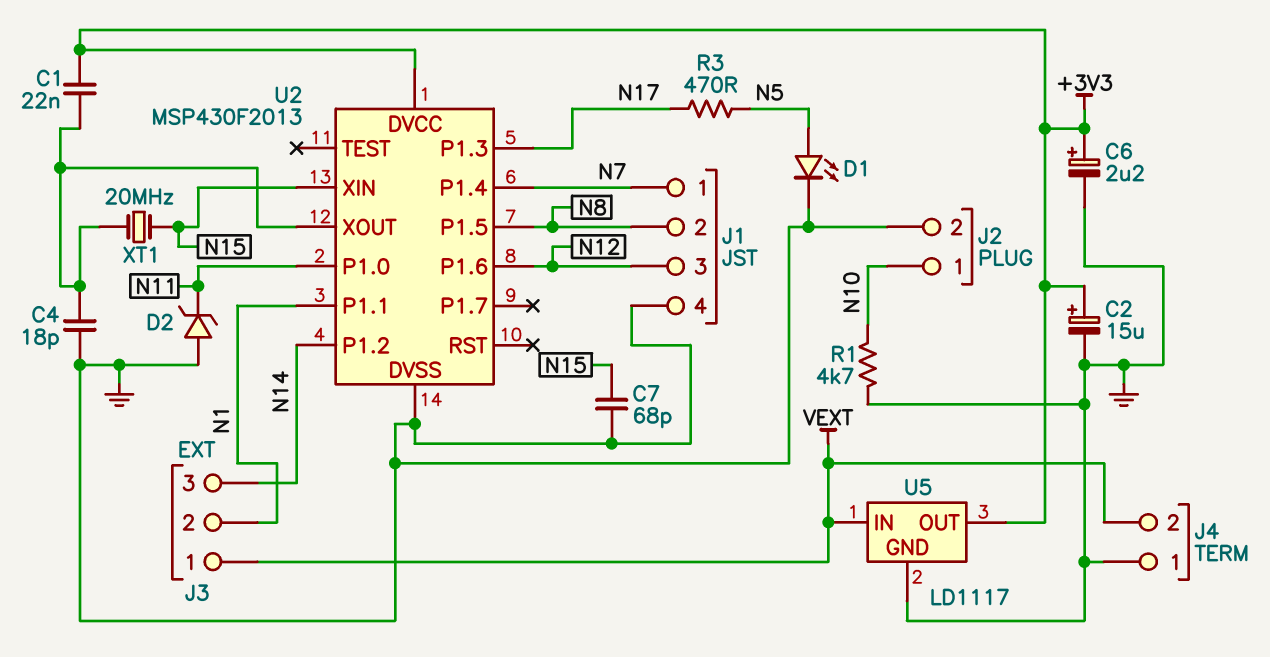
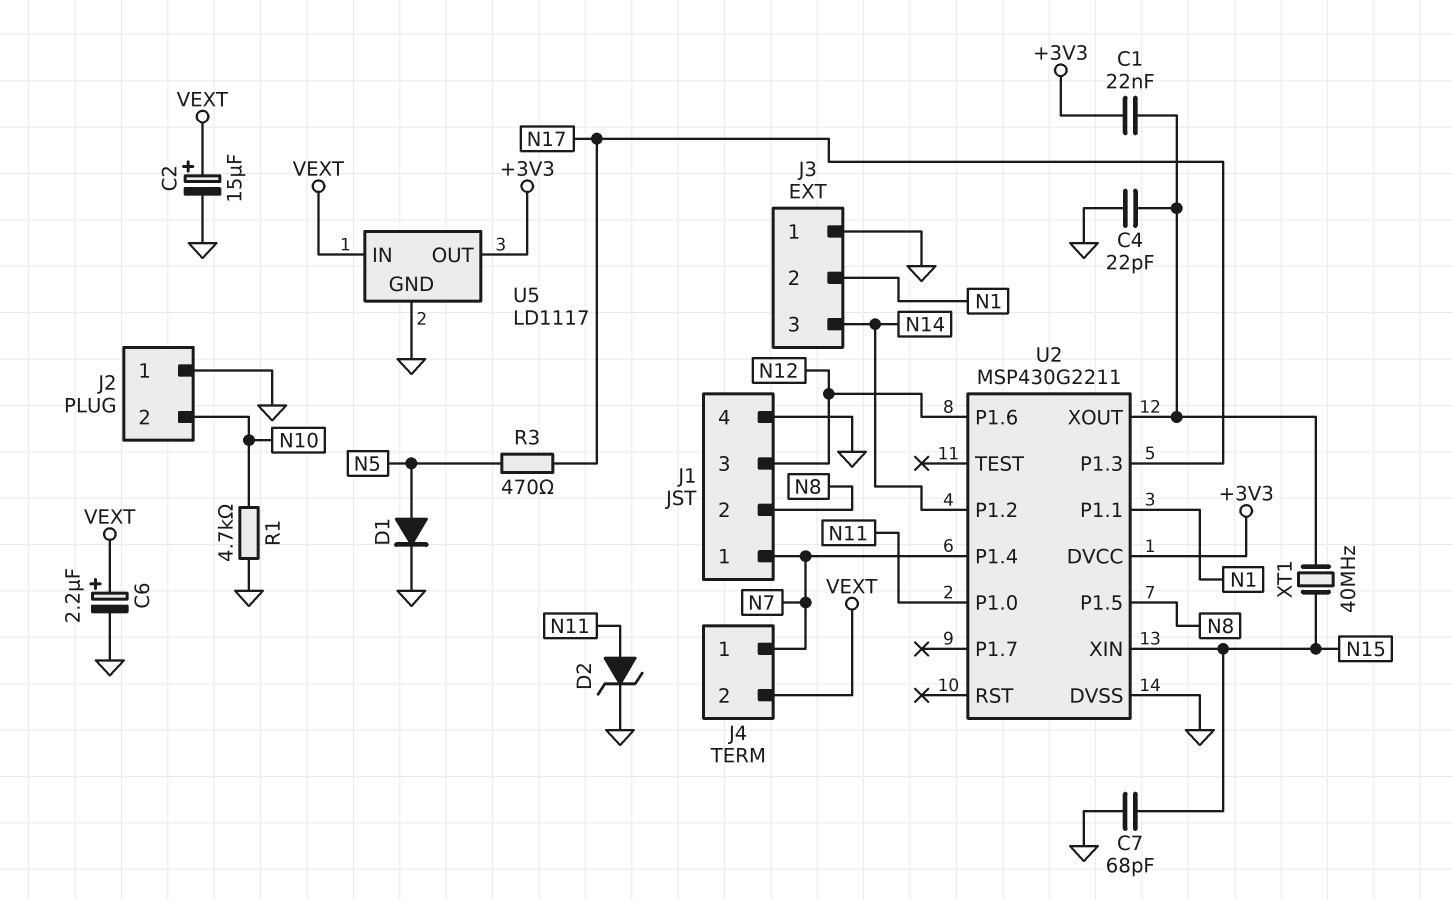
C2: 15uF (plus +3V3, minus GND) -> 15uF (plus VEXT, minus GND)
C4: 18pF (GND, U2/XOUT) -> 22pF (GND, U2/XOUT)
C6: 2.2uF (plus +3V3, minus GND) -> 2.2uF (plus VEXT, minus GND)
D1: LED (A N5, K GND) -> diode (A N5, K GND)
D2: zener (A GND, K N11) -> zener (A N11, K GND)
J2 pin 1: N10 -> GND
J2 pin 2: GND -> N10
J3 pin 1: VEXT -> GND
J4 pin 1: GND -> N7
U2: MSP430F2013 -> MSP430G2211
XT1: 20MHz (N15, U2/XOUT) -> 40MHz (N15, U2/XOUT)

